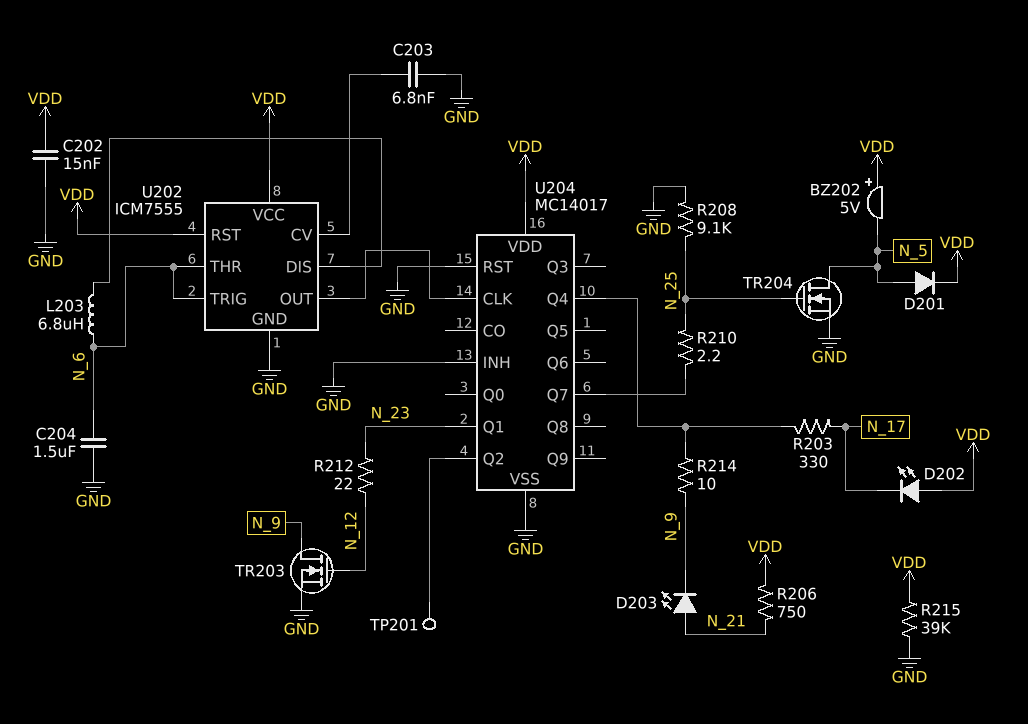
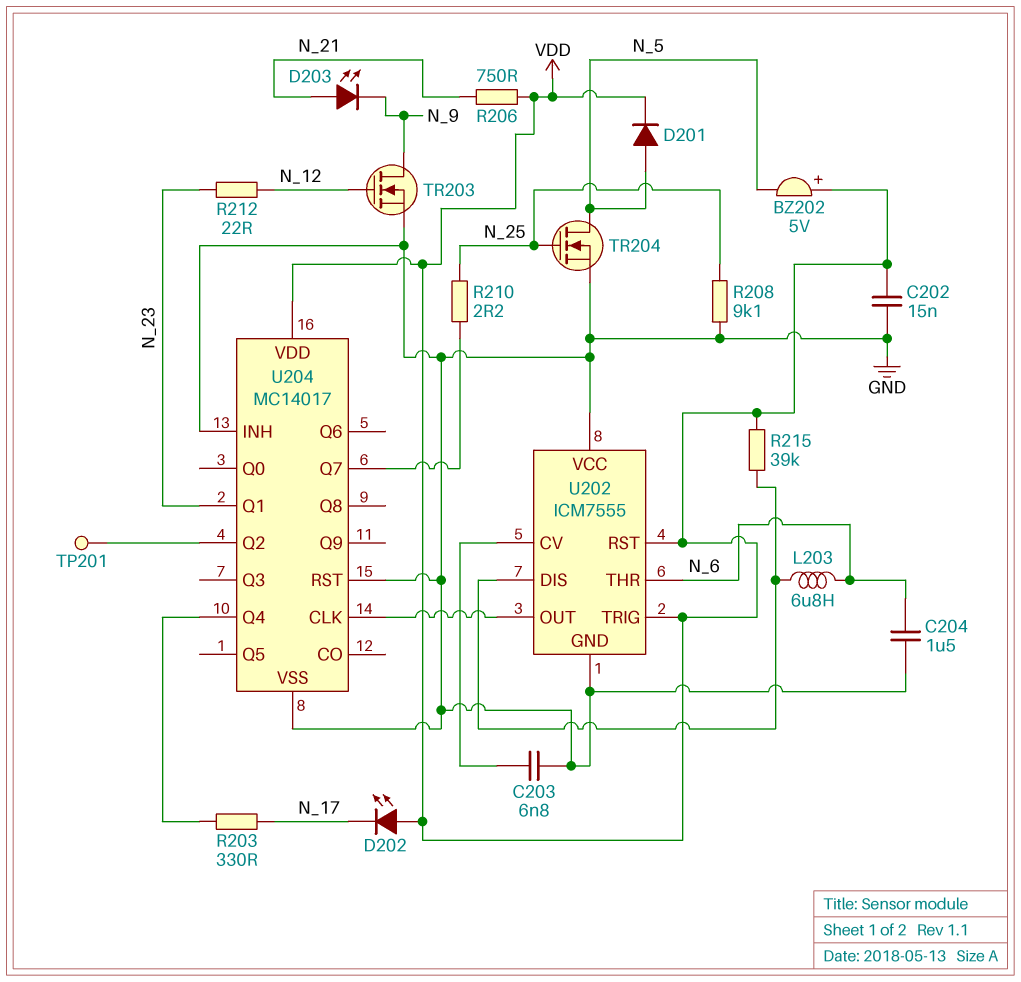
R214: 10 (N_9, U204/Q4) -> none
R215: 39k (GND, VDD) -> 39k (U202/DIS, VDD)
U202 pin TRIG: N_6 -> VDD
U202 pin VCC: VDD -> GND

